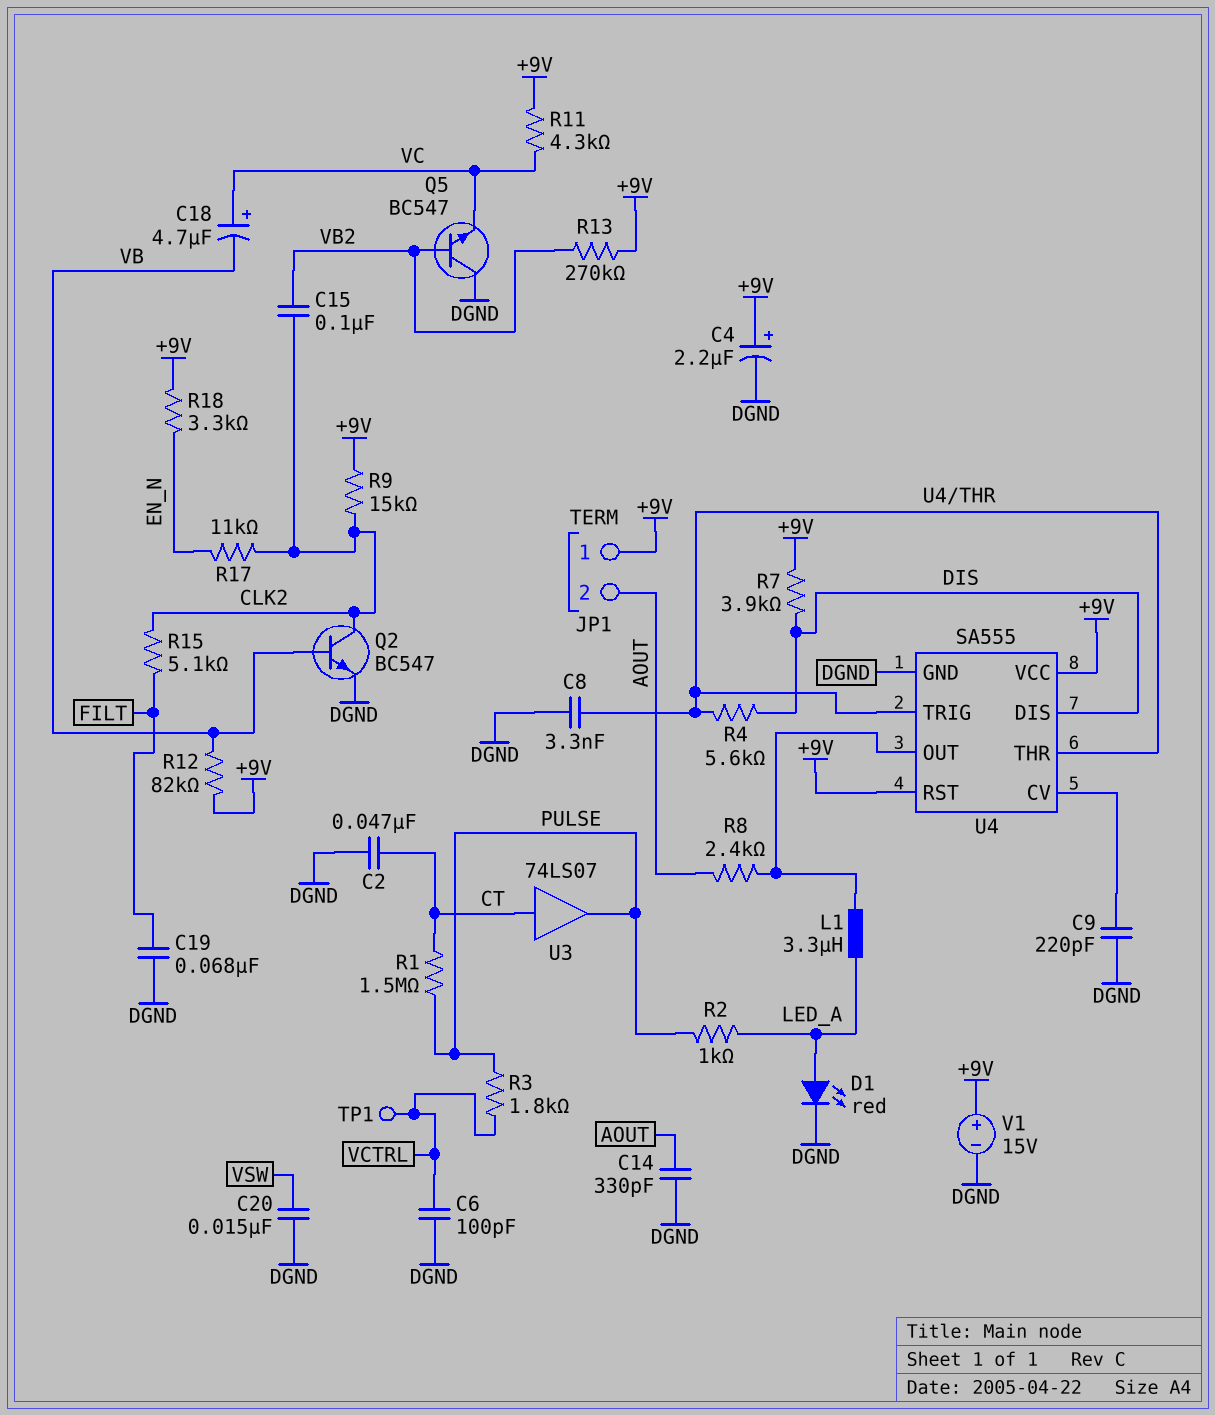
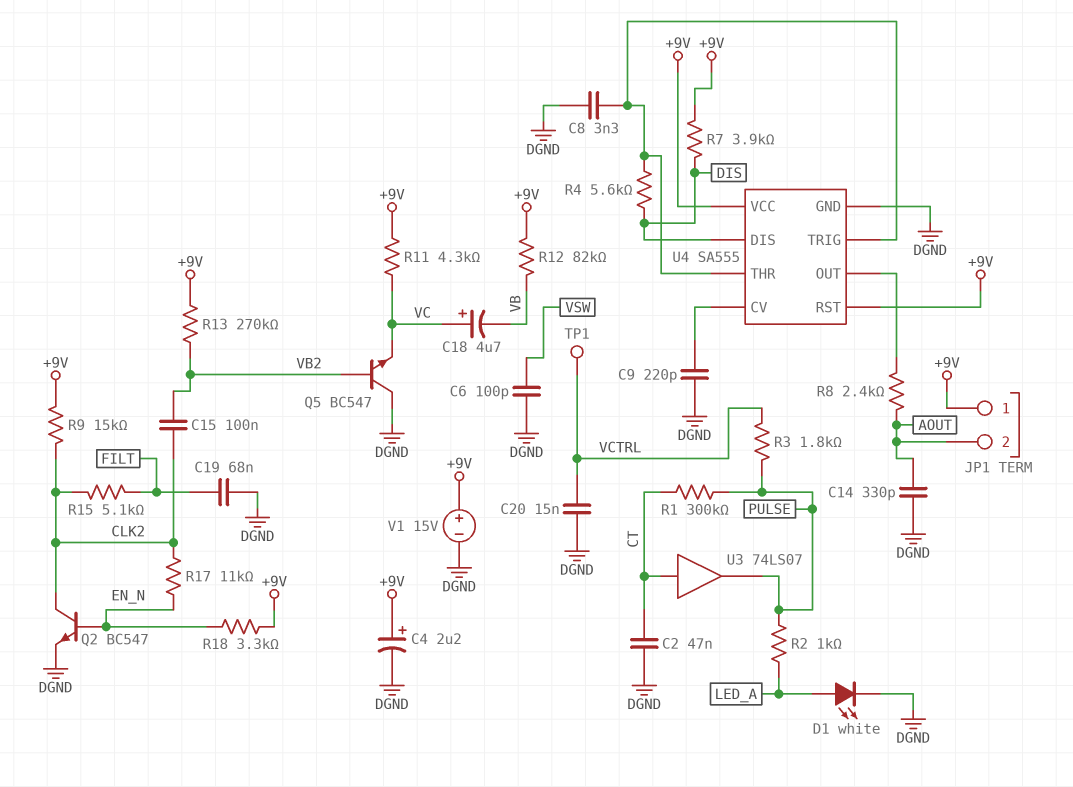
C6: 100pF (DGND, VCTRL) -> 100pF (DGND, VSW)
C20: 15nF (DGND, VSW) -> 15nF (DGND, VCTRL)
D1: LED red (A LED_A, K DGND) -> LED white (A LED_A, K DGND)
L1: 3.3uH (LED_A, U4/OUT) -> none
Q2: NPN BC547 (B VB, C CLK2, E DGND) -> NPN BC547 (B EN_N, C CLK2, E DGND)
R1: 1.5M (CT, PULSE) -> 300k (CT, PULSE)

